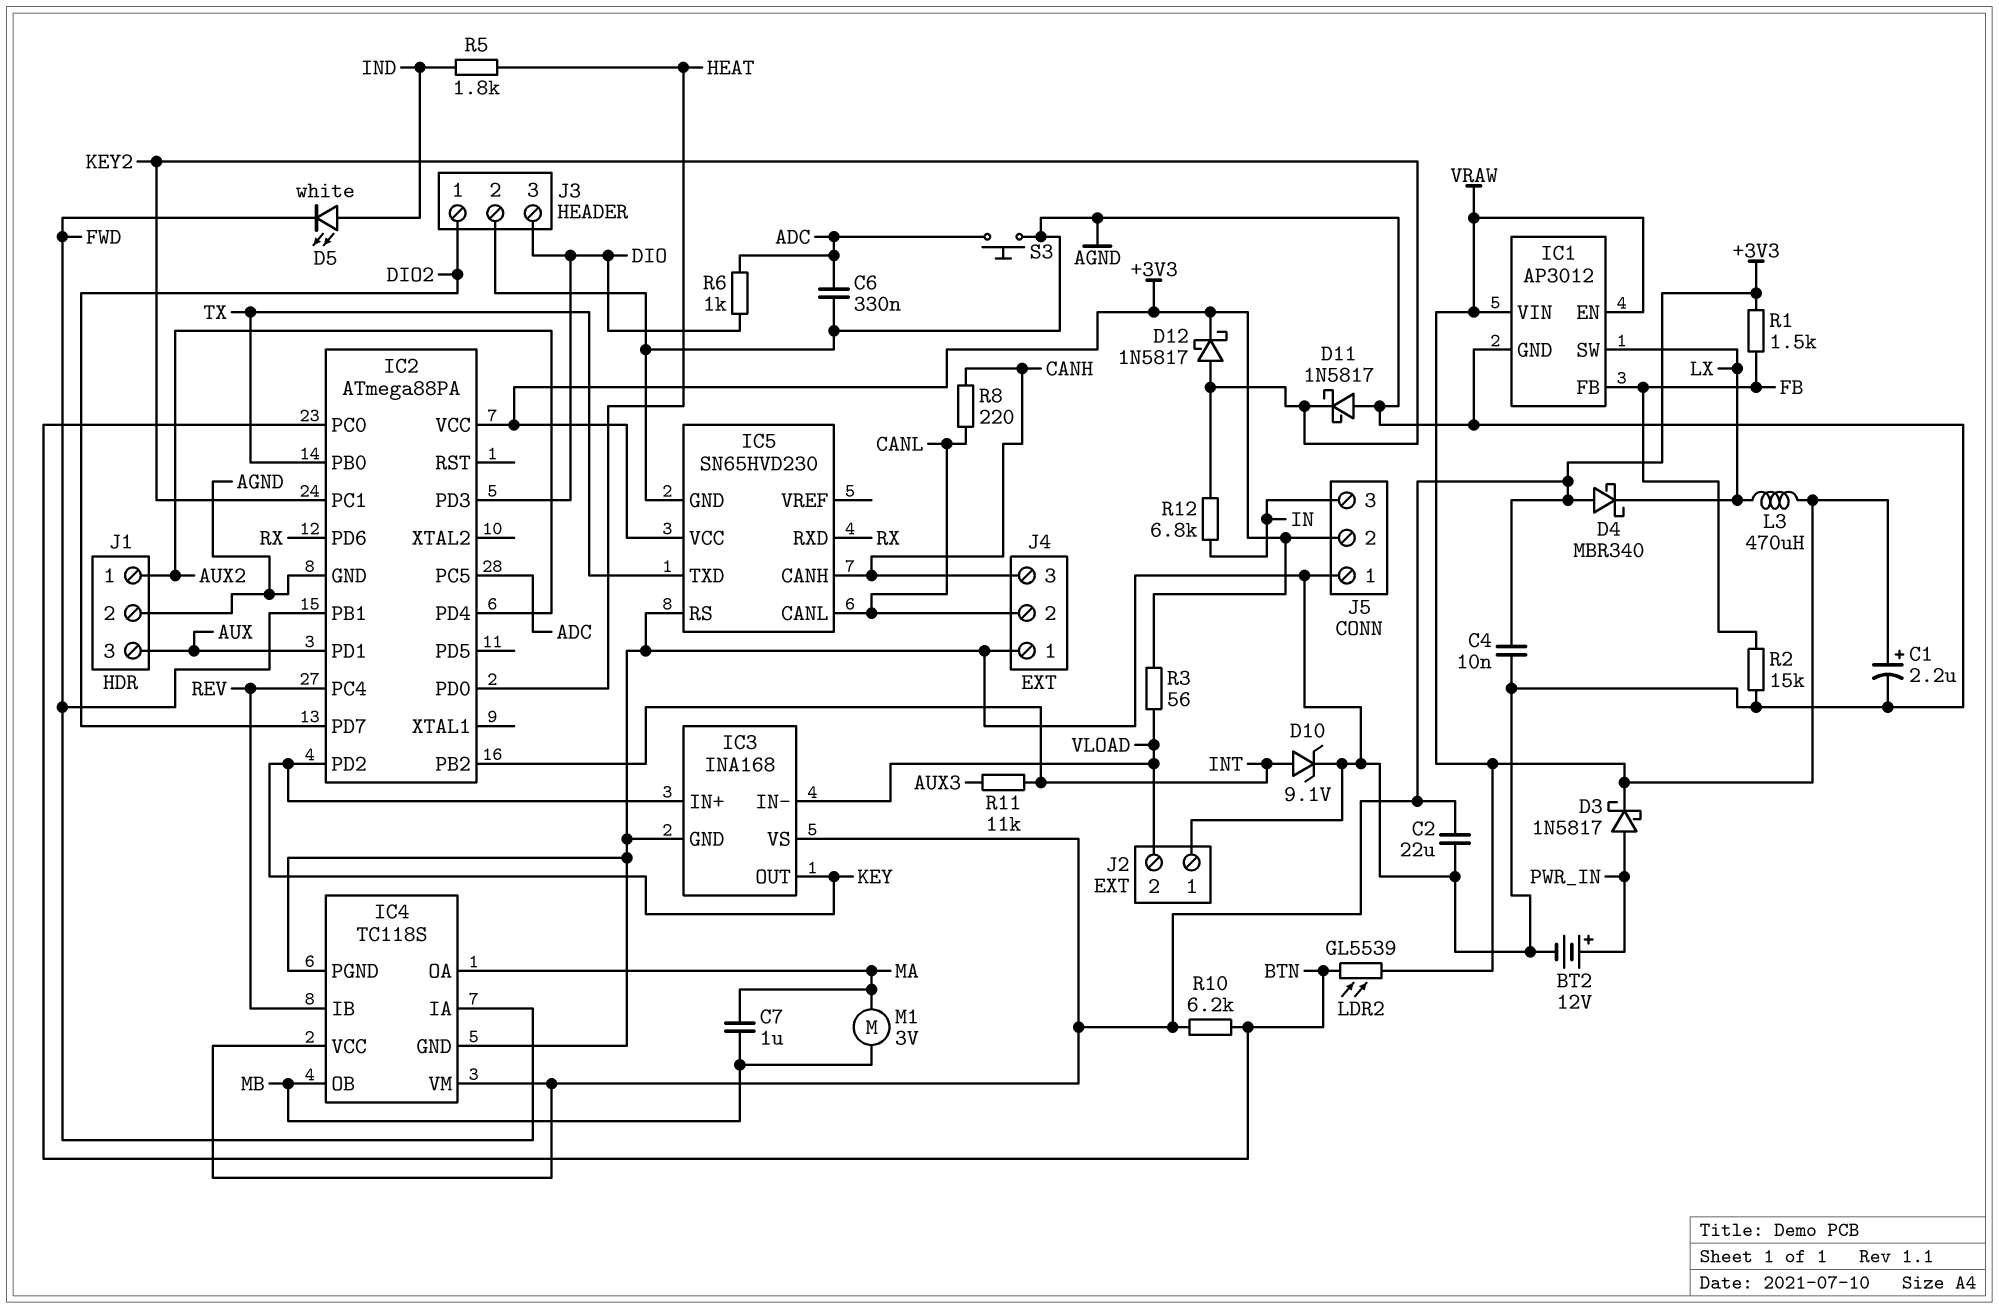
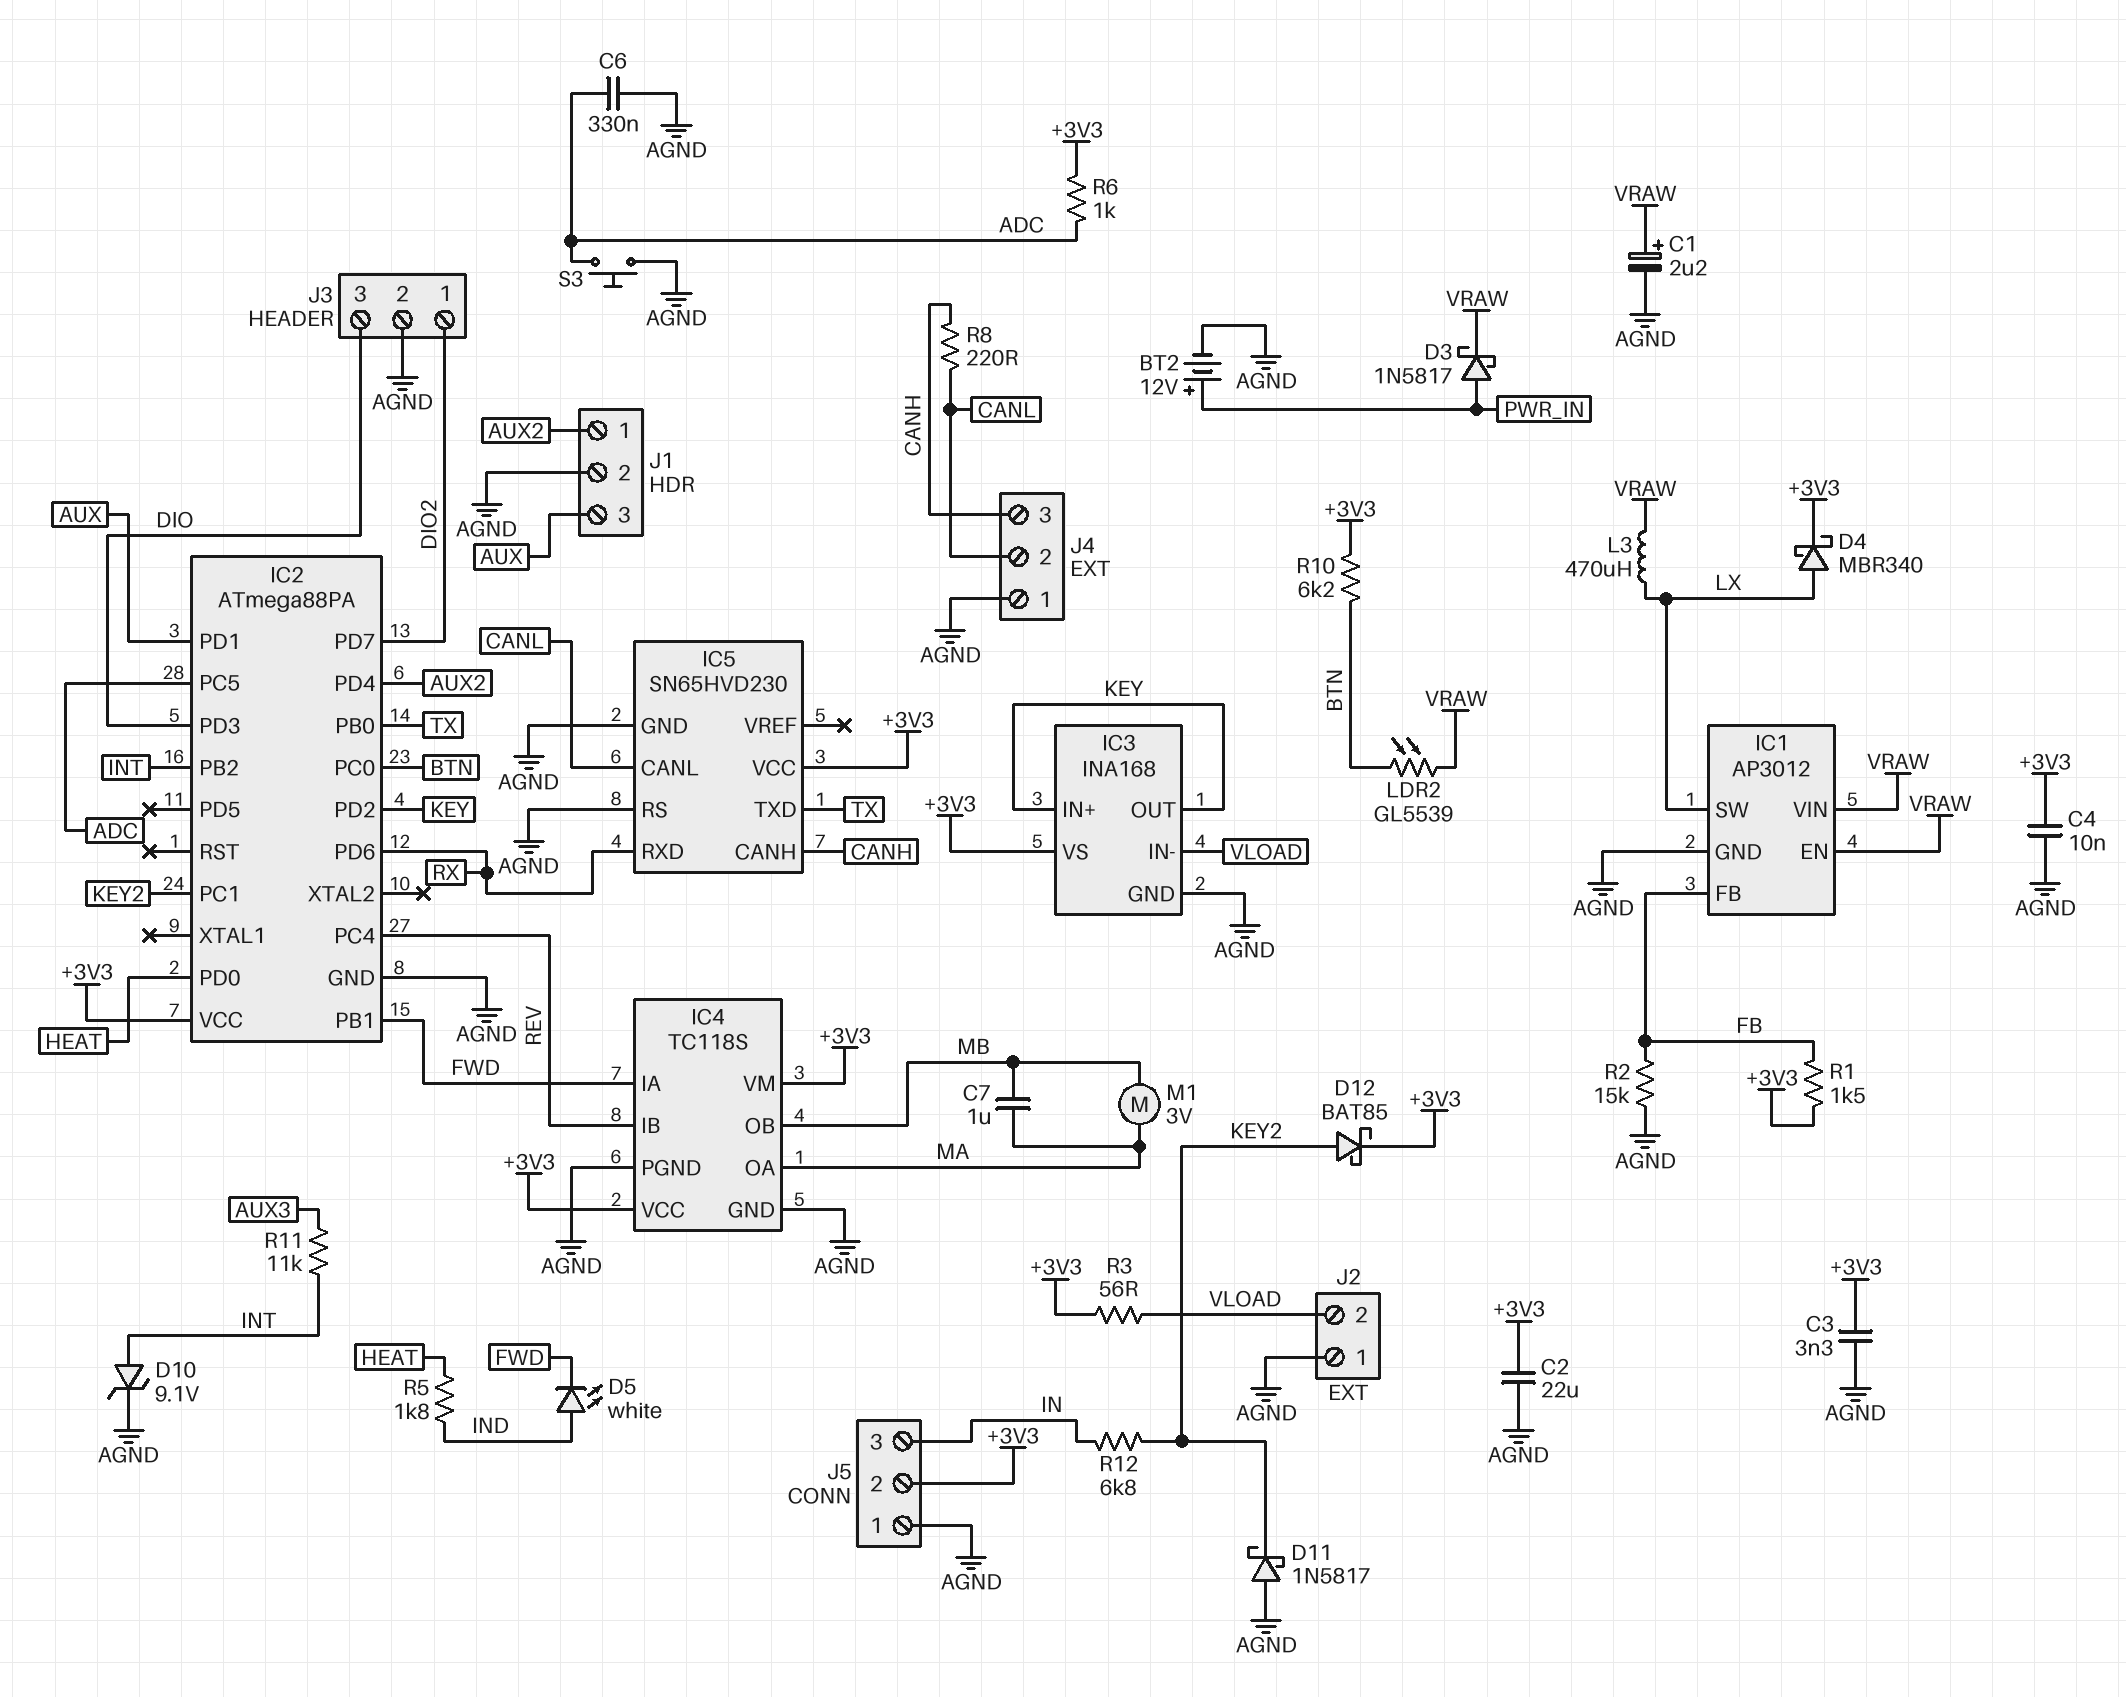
C3: none -> 3.3nF (+3V3, AGND)
D4: schottky MBR340 (A +3V3, K LX) -> schottky MBR340 (A LX, K +3V3)
D12: schottky 1N5817 (A KEY2, K +3V3) -> schottky BAT85 (A KEY2, K +3V3)
R6: 1k (ADC, DIO) -> 1k (+3V3, ADC)

